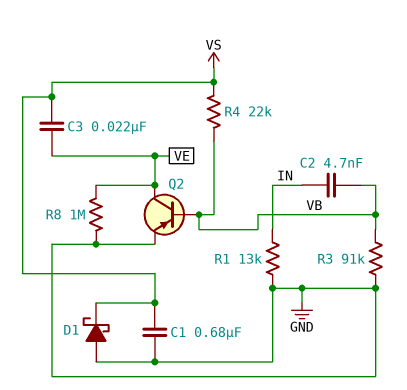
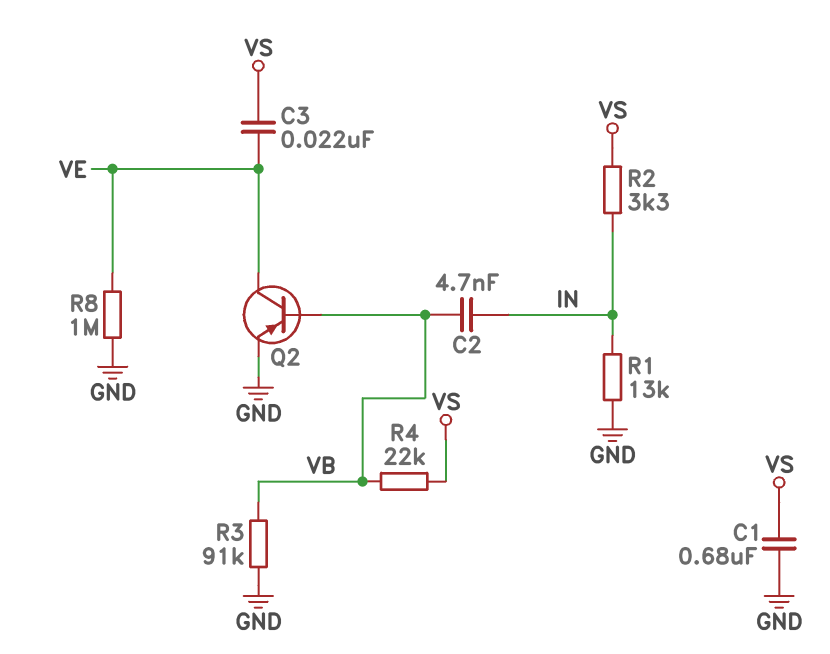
D1: schottky (A GND, K VS) -> none
R2: none -> 3.3k (IN, VS)

